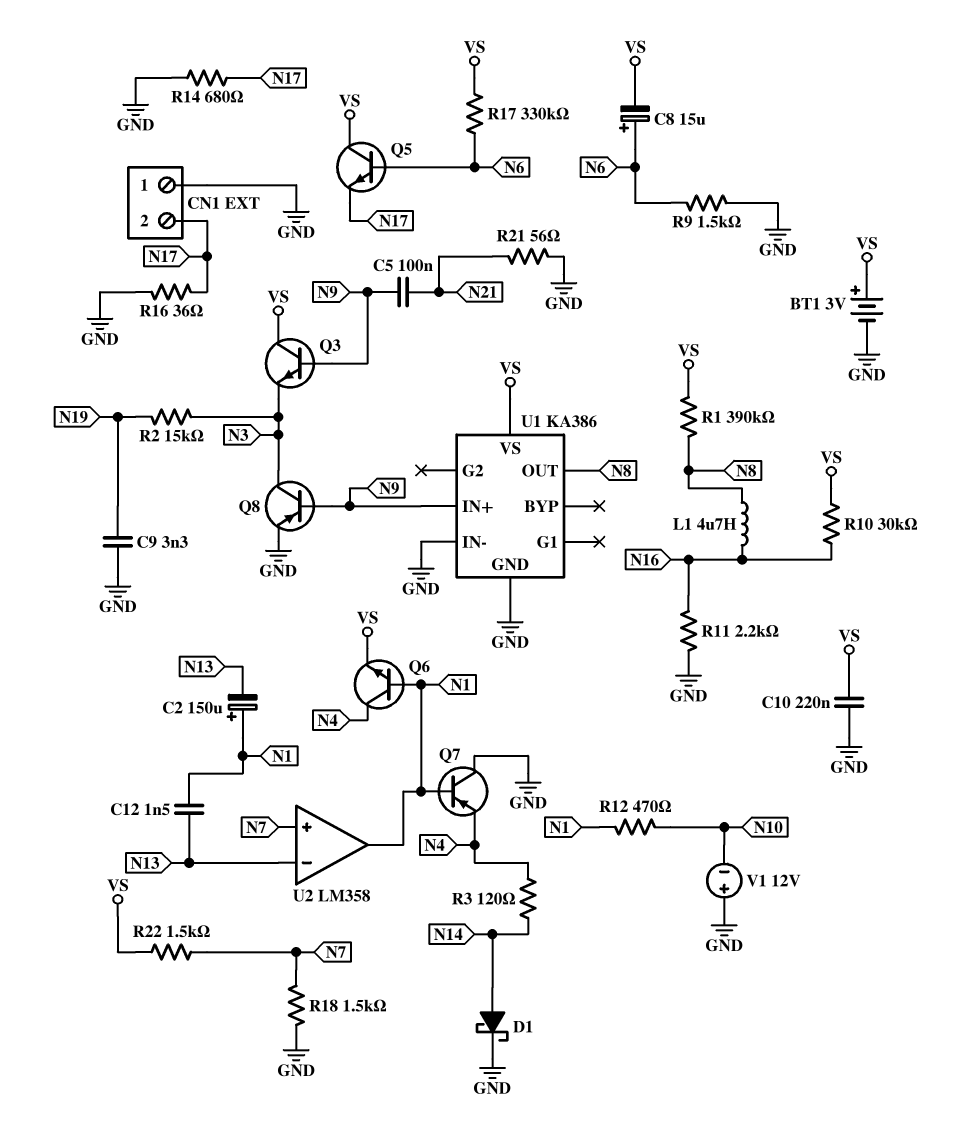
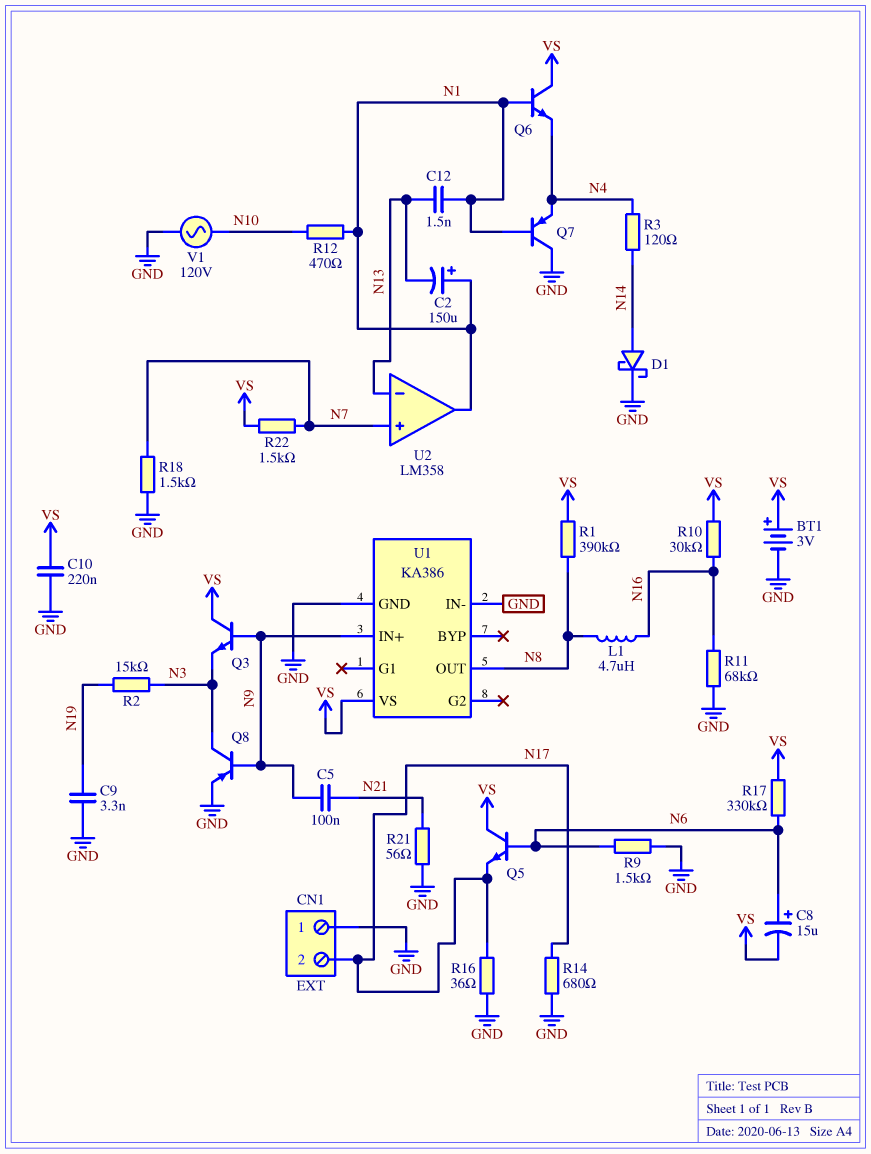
Q6: NPN (B N1, C N4, E VS) -> NPN (B N1, C VS, E N4)
R11: 2.2k (GND, N16) -> 68k (GND, N16)
V1: 12V (plus GND, minus N10) -> AC 120V (GND, N10)

